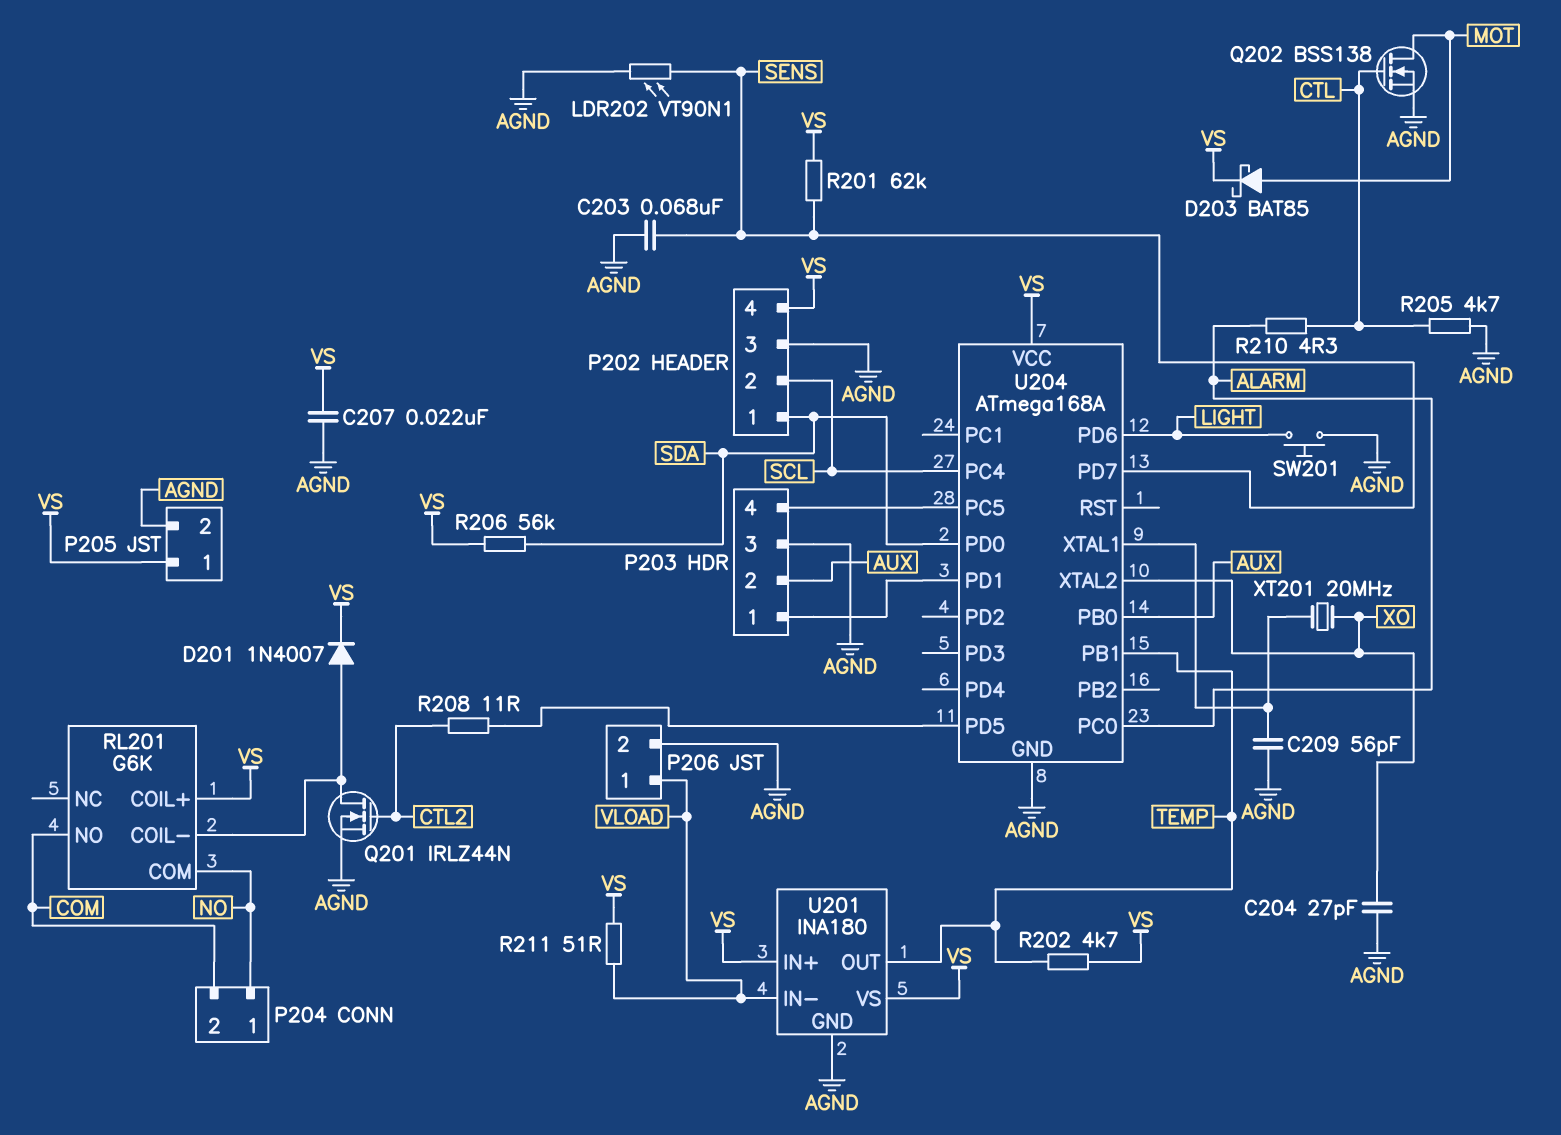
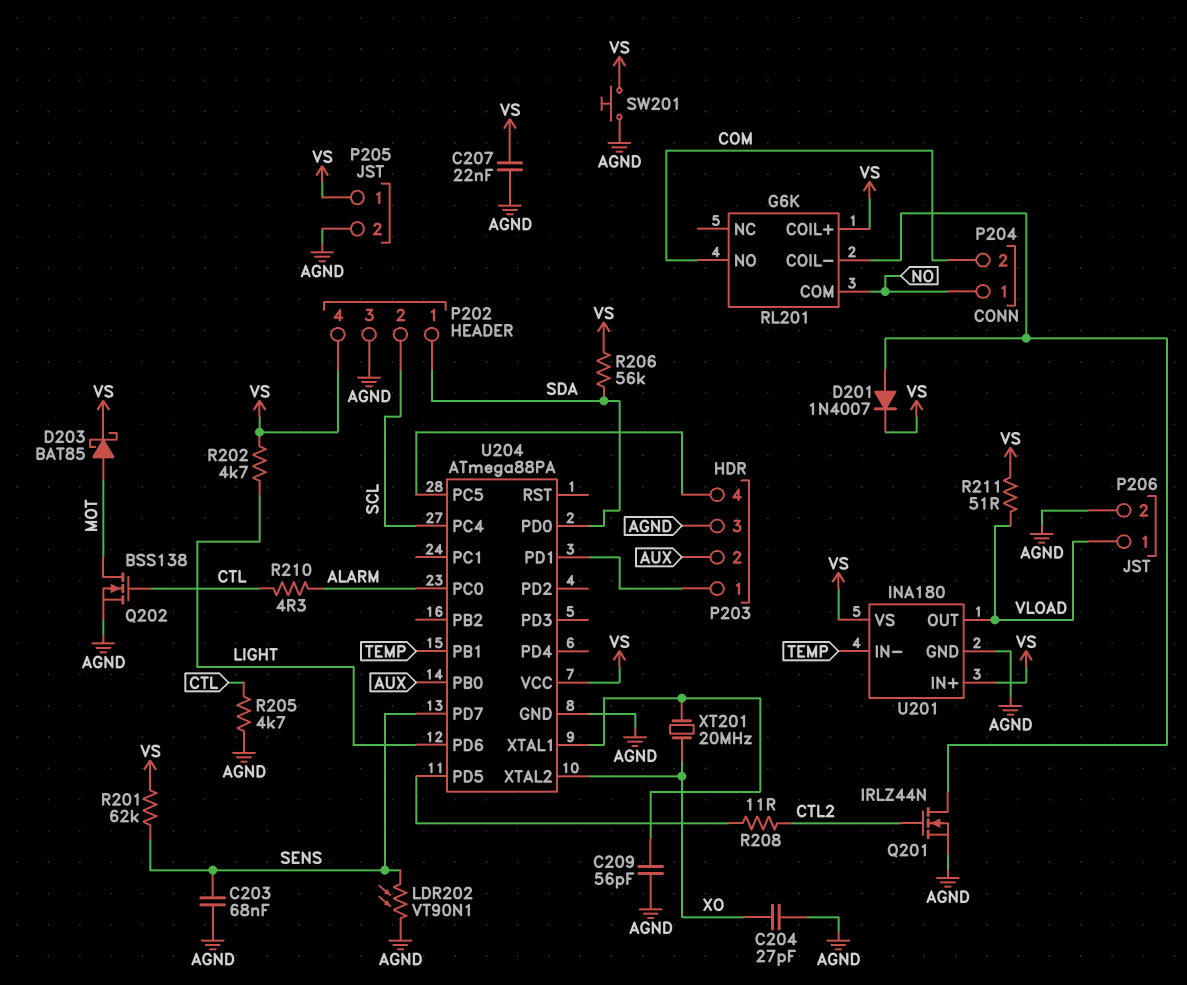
R202: 4.7k (TEMP, VS) -> 4.7k (LIGHT, VS)
SW201: button (AGND, LIGHT) -> button (AGND, VS)
U201 pin IN-: VLOAD -> TEMP
U201 pin OUT: TEMP -> VLOAD
U204: ATmega168A -> ATmega88PA

